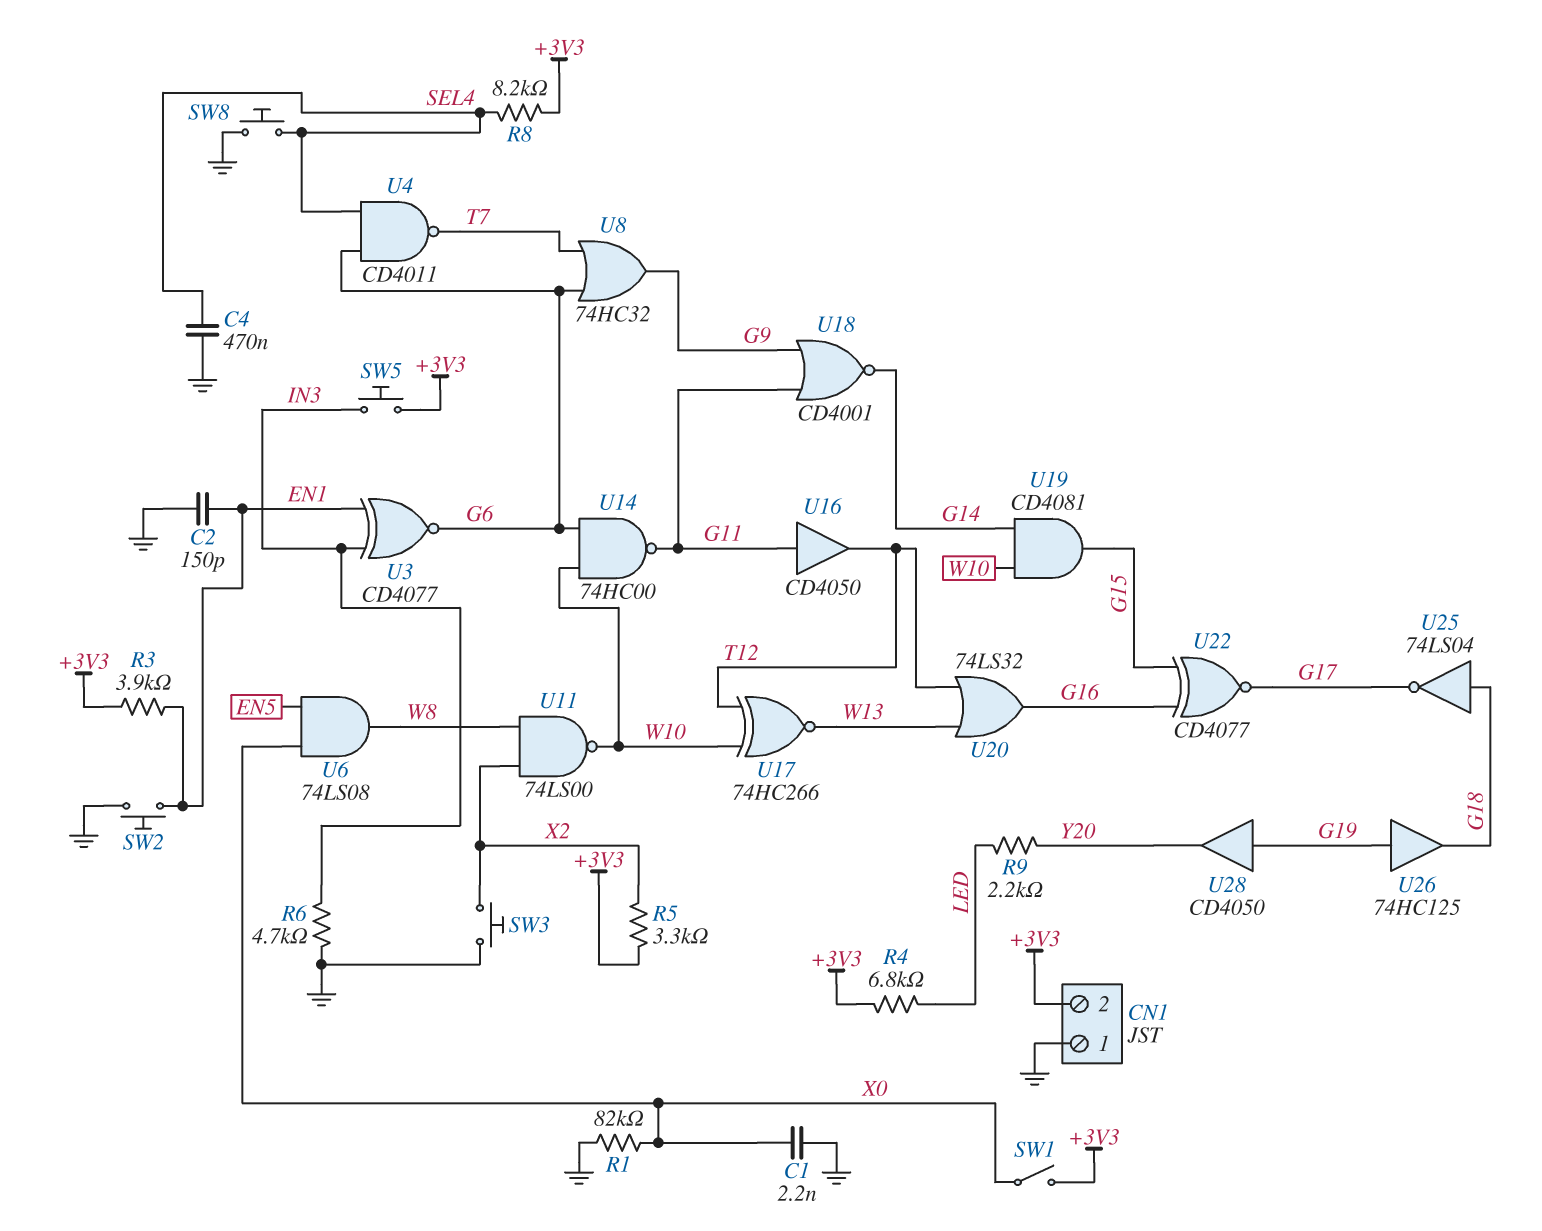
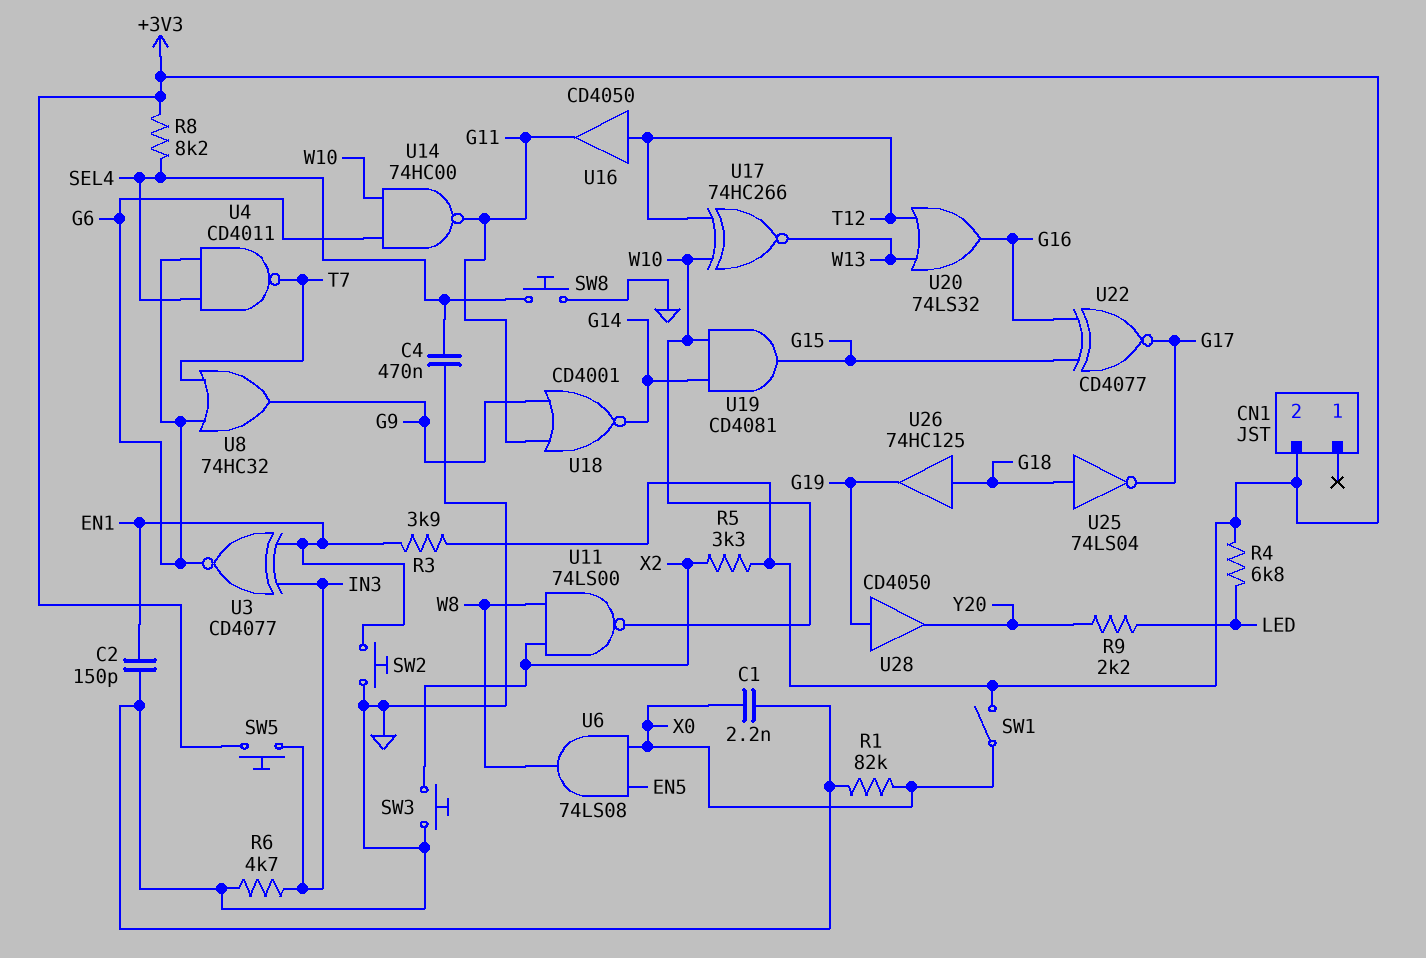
CN1 pin 1: GND -> none
U16: buffer CD4050 (in G11, out T12) -> buffer CD4050 (in T12, out G11)
U26: buffer 74HC125 (in G19, out G18) -> buffer 74HC125 (in G18, out G19)

